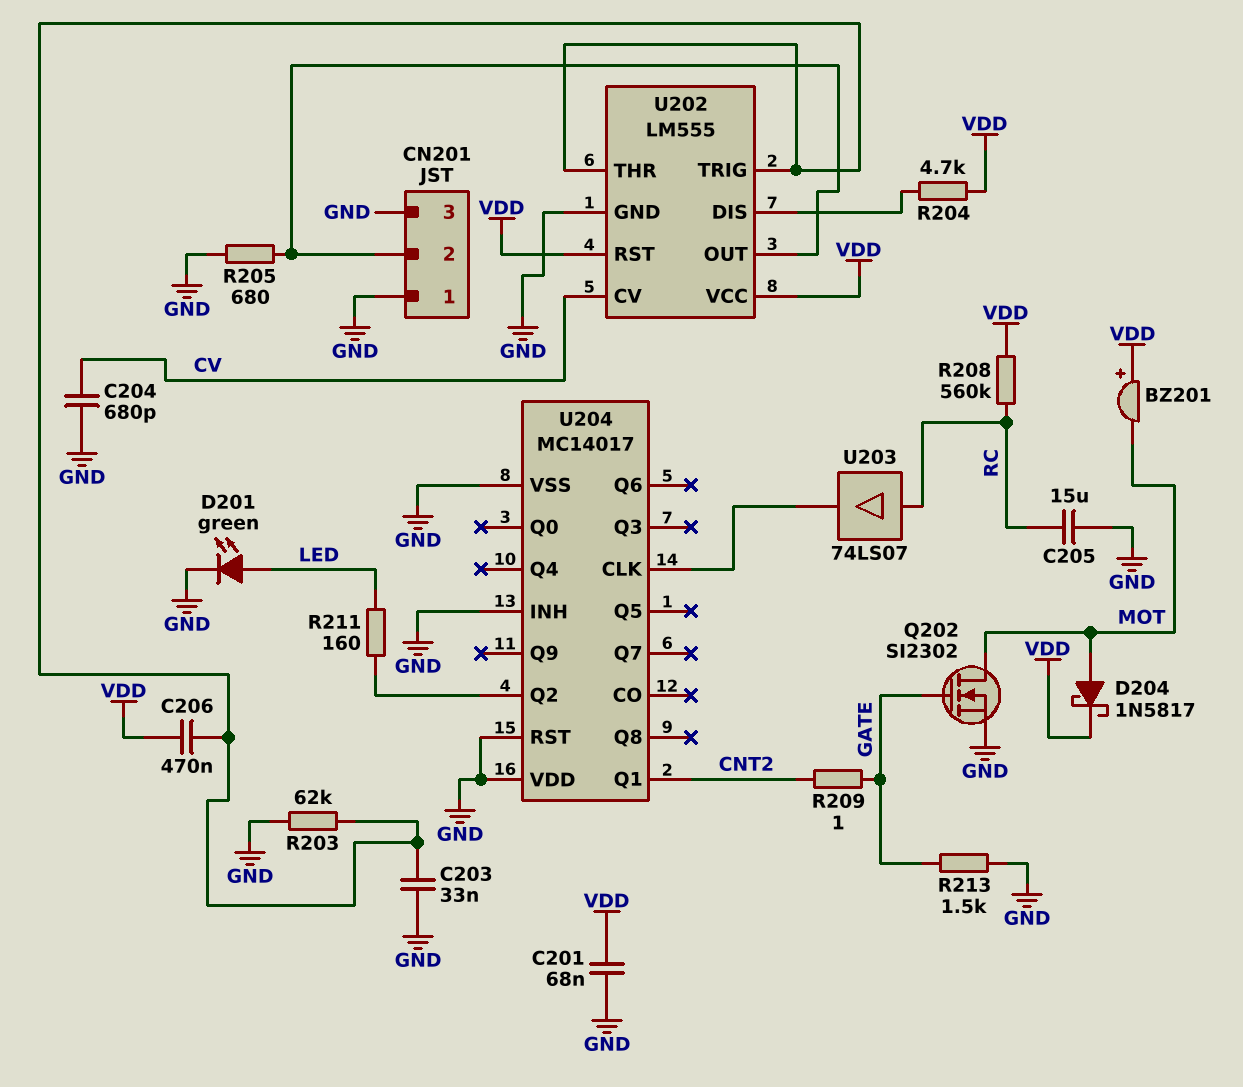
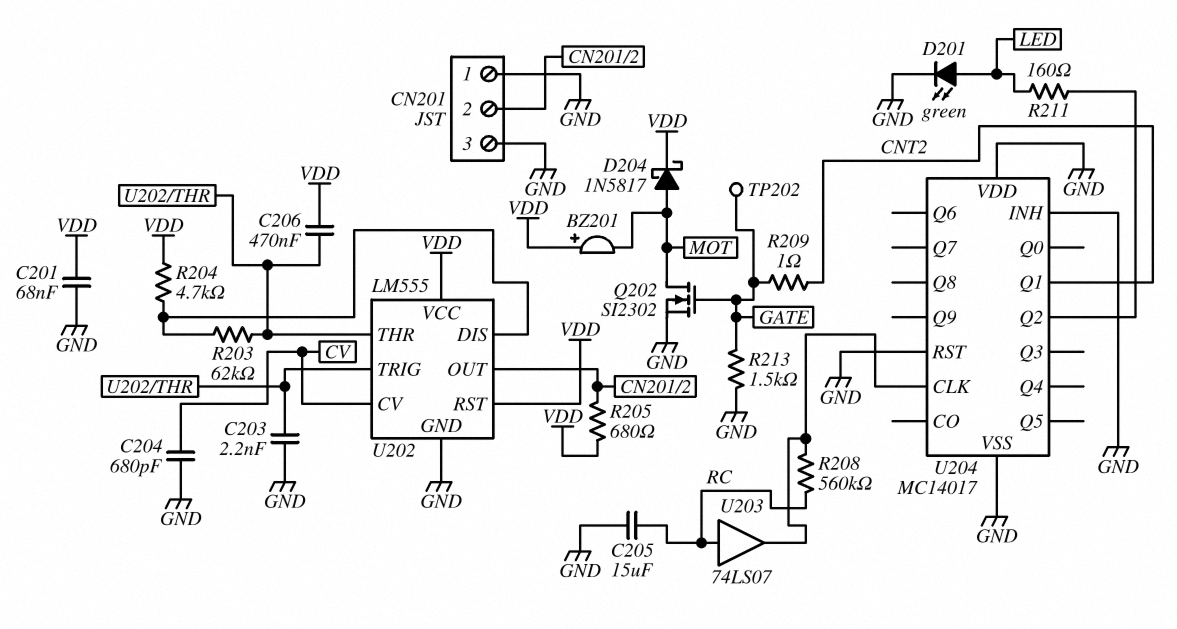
C203: 33nF (GND, U202/THR) -> 2.2nF (GND, U202/THR)
R203: 62k (GND, U202/THR) -> 62k (U202/DIS, U202/THR)
R205: 680 (CN201/2, GND) -> 680 (CN201/2, VDD)
R208: 560k (RC, VDD) -> 560k (RC, U204/CLK)
TP202: none -> test point (GATE)

